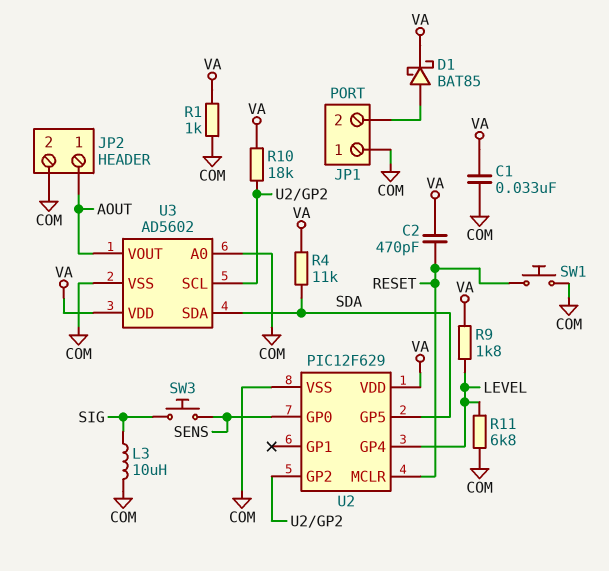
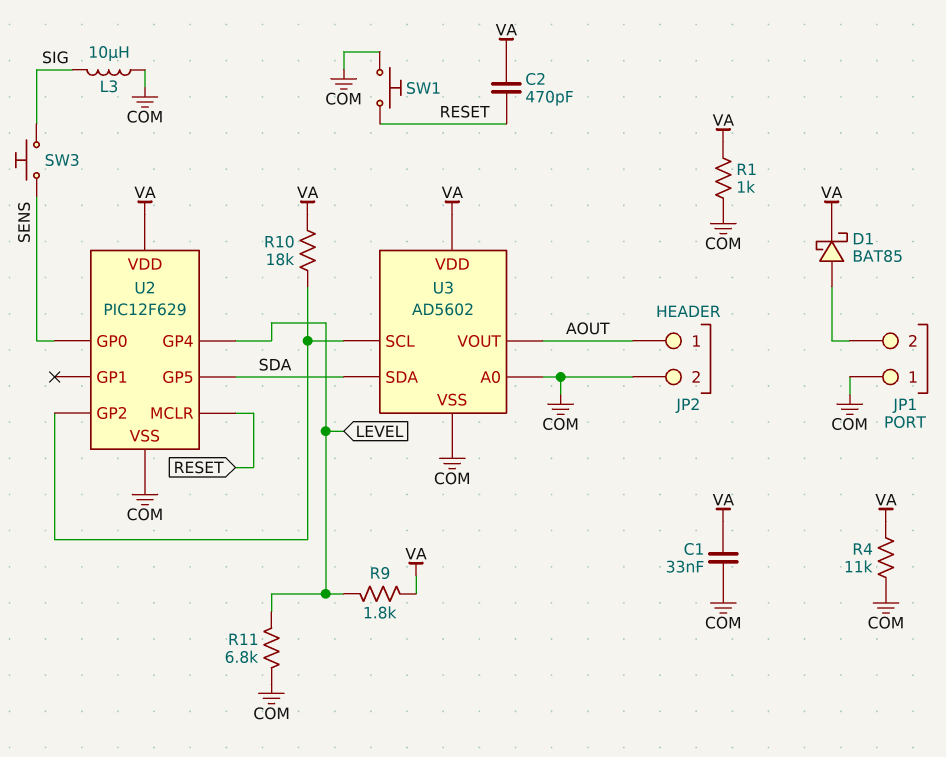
R4: 11k (SDA, VA) -> 11k (COM, VA)

